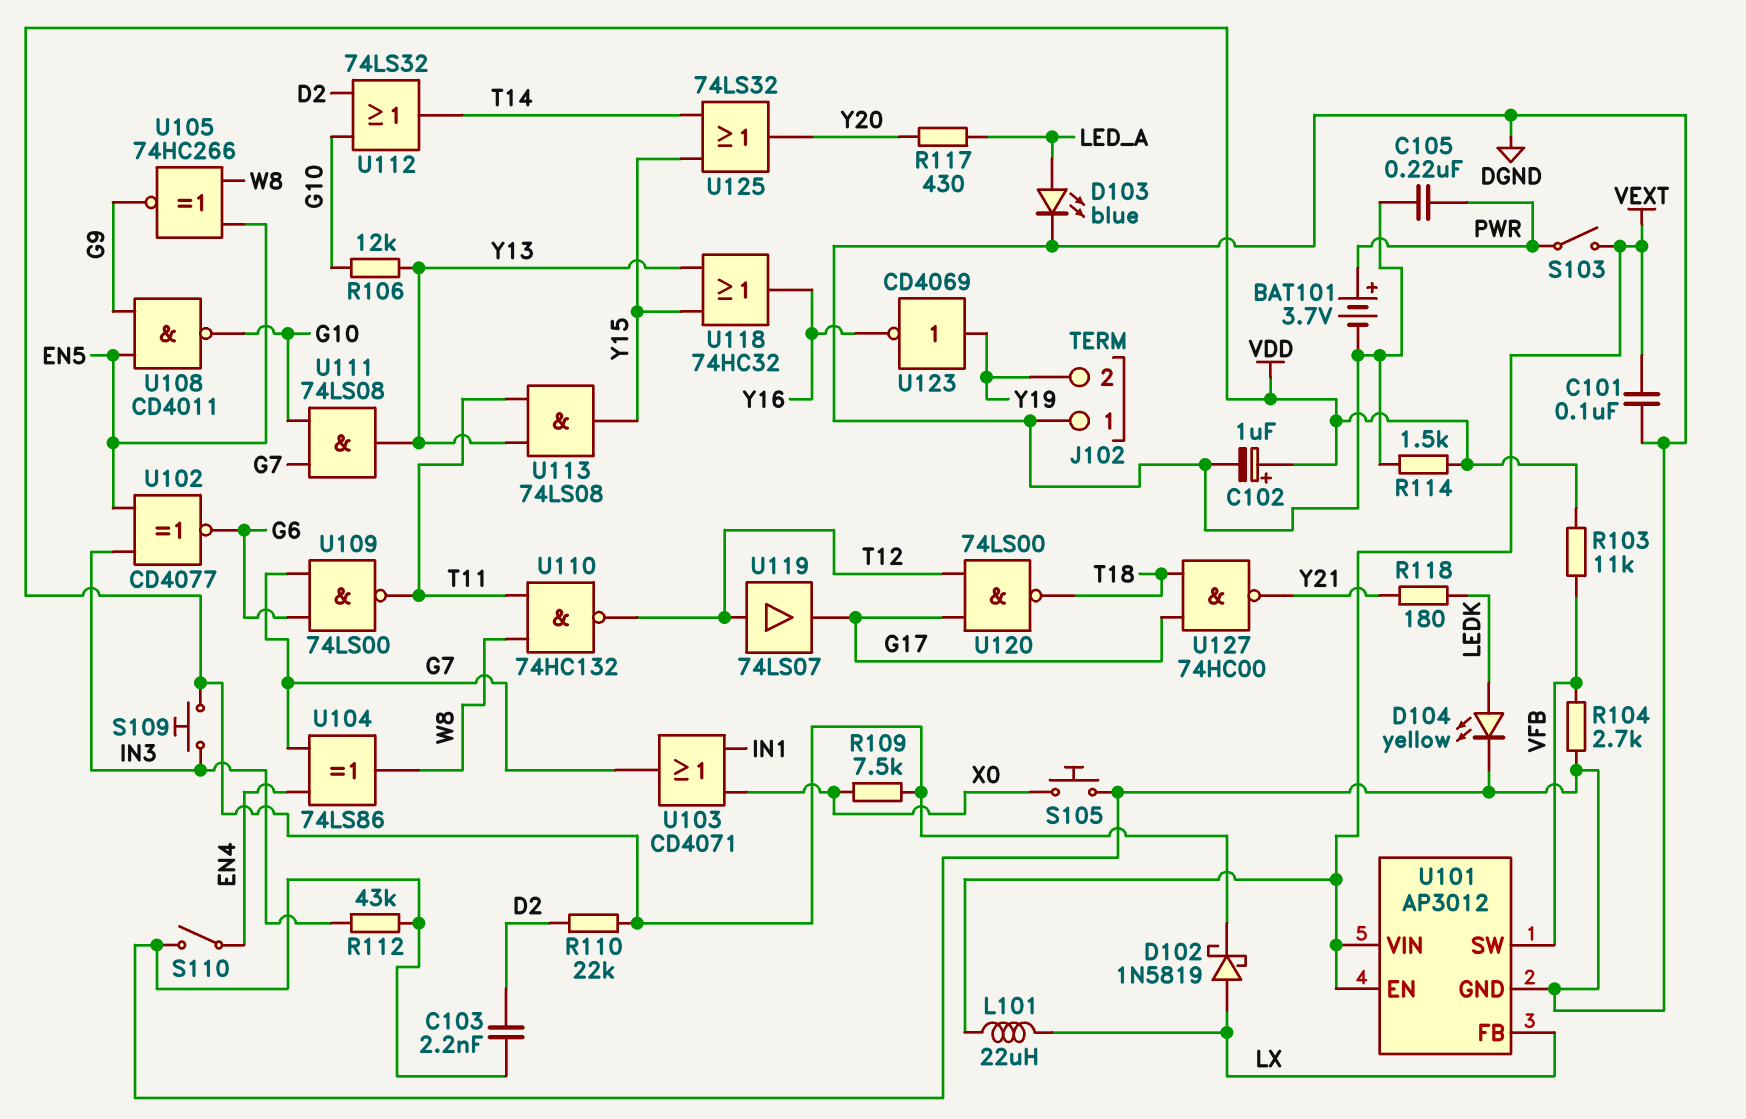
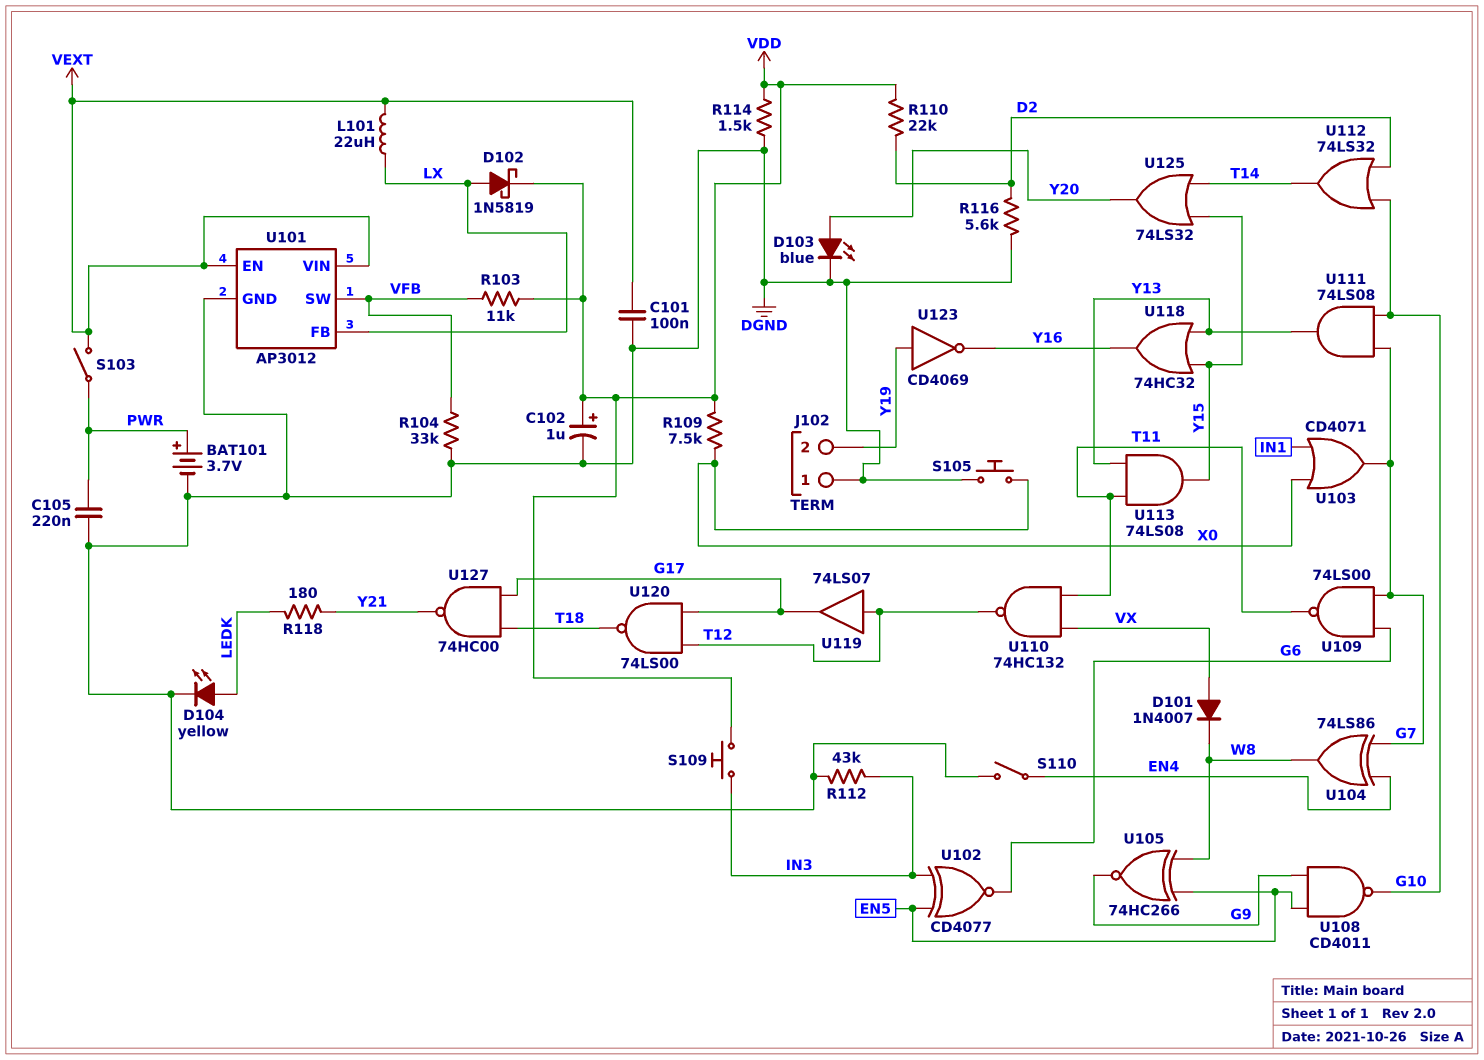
C103: 2.2nF (D2, DGND) -> none
D101: none -> diode 1N4007 (A VX, K W8)
D103: LED blue (A LED_A, K DGND) -> LED blue (A Y20, K DGND)
R104: 2.7k (DGND, VFB) -> 33k (DGND, VFB)
R106: 12k (G10, Y13) -> none
R116: none -> 5.6k (D2, DGND)
R117: 430 (LED_A, Y20) -> none
U110: NAND 74HC132 (in T11, in W8, out T12) -> NAND 74HC132 (in T11, in VX, out T12)

